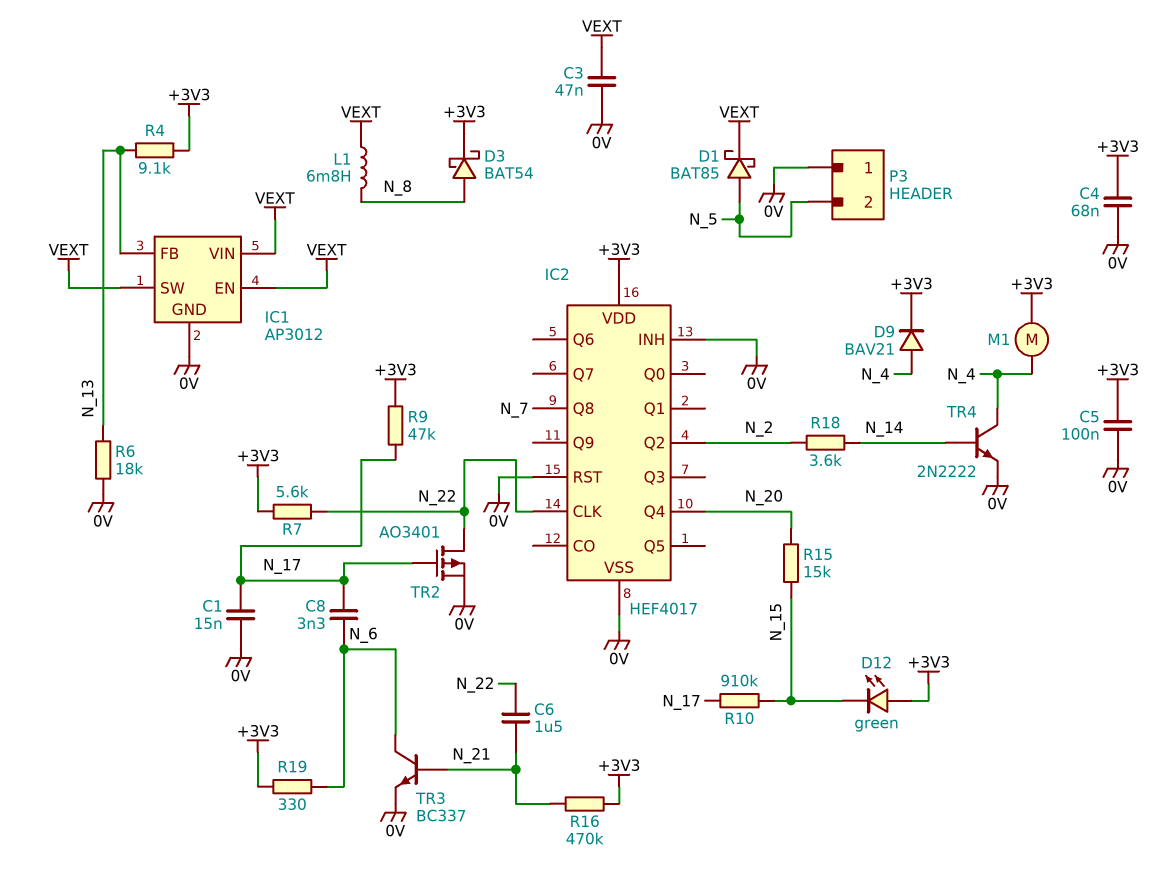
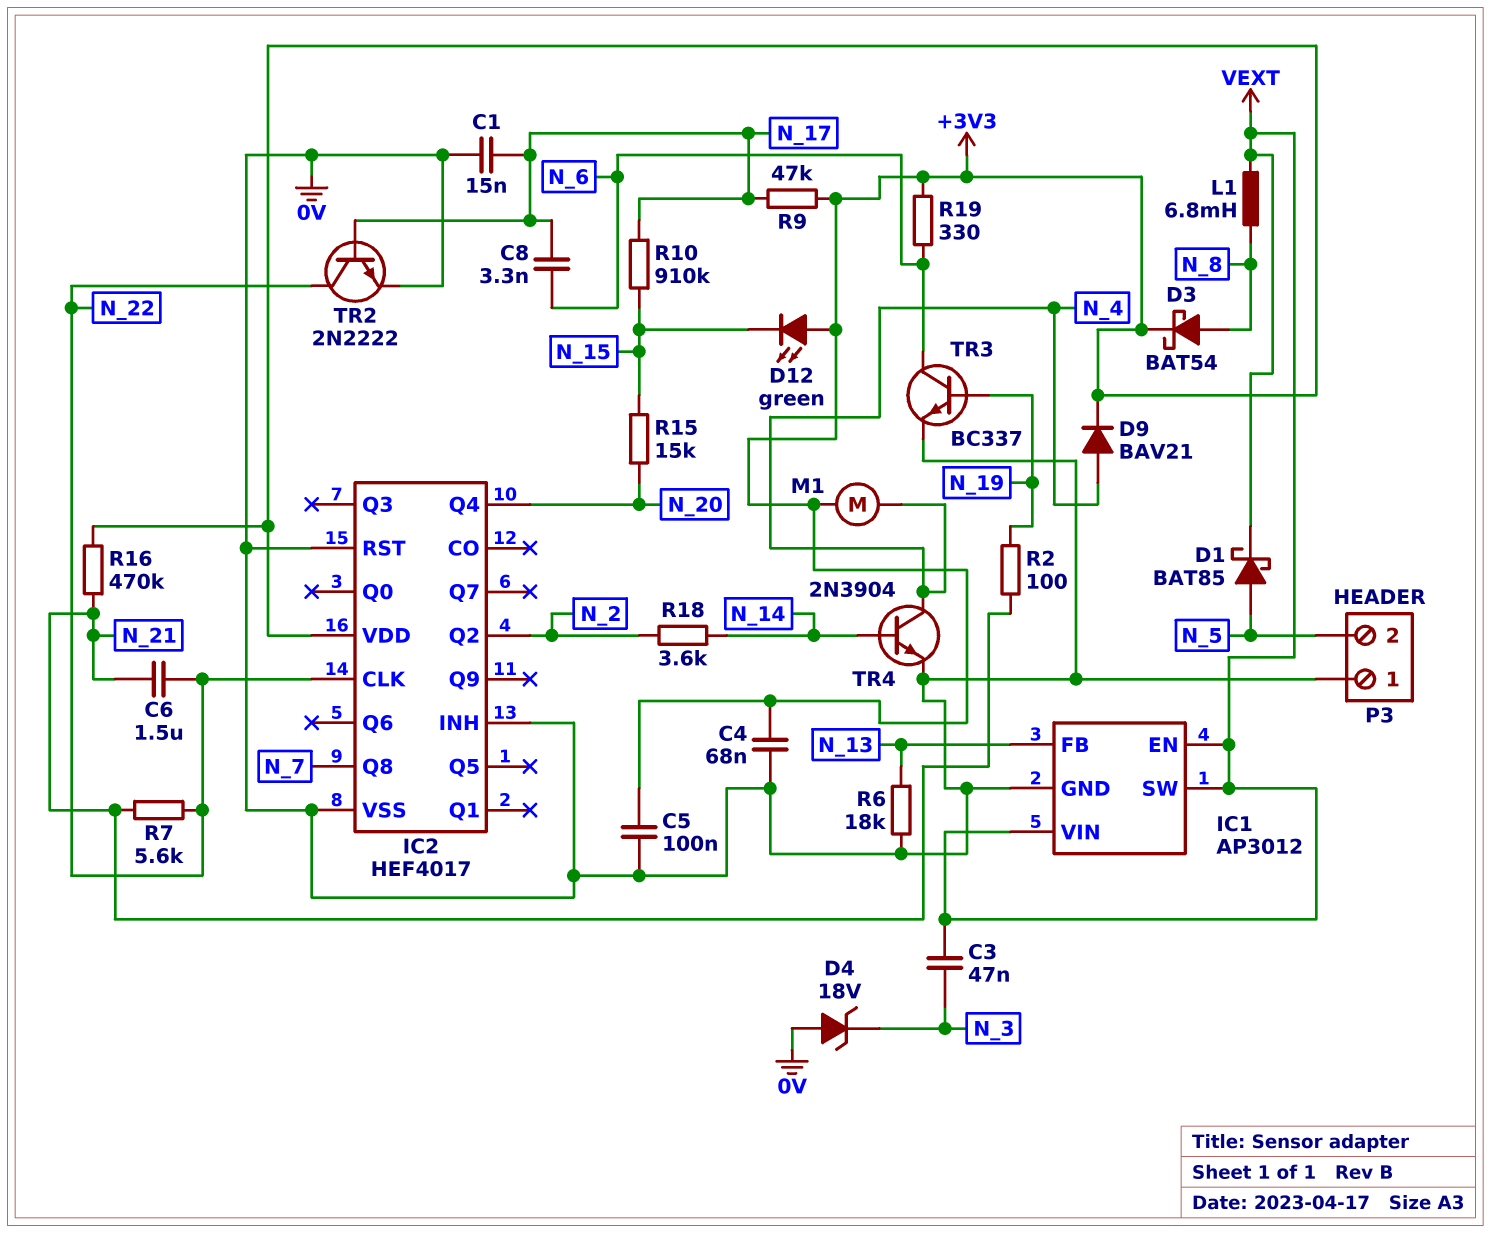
C3: 47nF (0V, VEXT) -> 47nF (N_3, VEXT)
D4: none -> zener 18V (A 0V, K N_3)
R2: none -> 100 (N_19, N_21)
R4: 9.1k (+3V3, N_13) -> none
R7: 5.6k (+3V3, N_22) -> 5.6k (N_21, N_22)
TR2: PMOS AO3401 (G N_17, D N_22, S 0V) -> NPN 2N2222 (B N_17, C N_22, E 0V)
TR3: NPN BC337 (B N_21, C N_6, E 0V) -> NPN BC337 (B N_19, C N_6, E 0V)
TR4: NPN 2N2222 (B N_14, C N_4, E 0V) -> NPN 2N3904 (B N_14, C N_4, E 0V)

